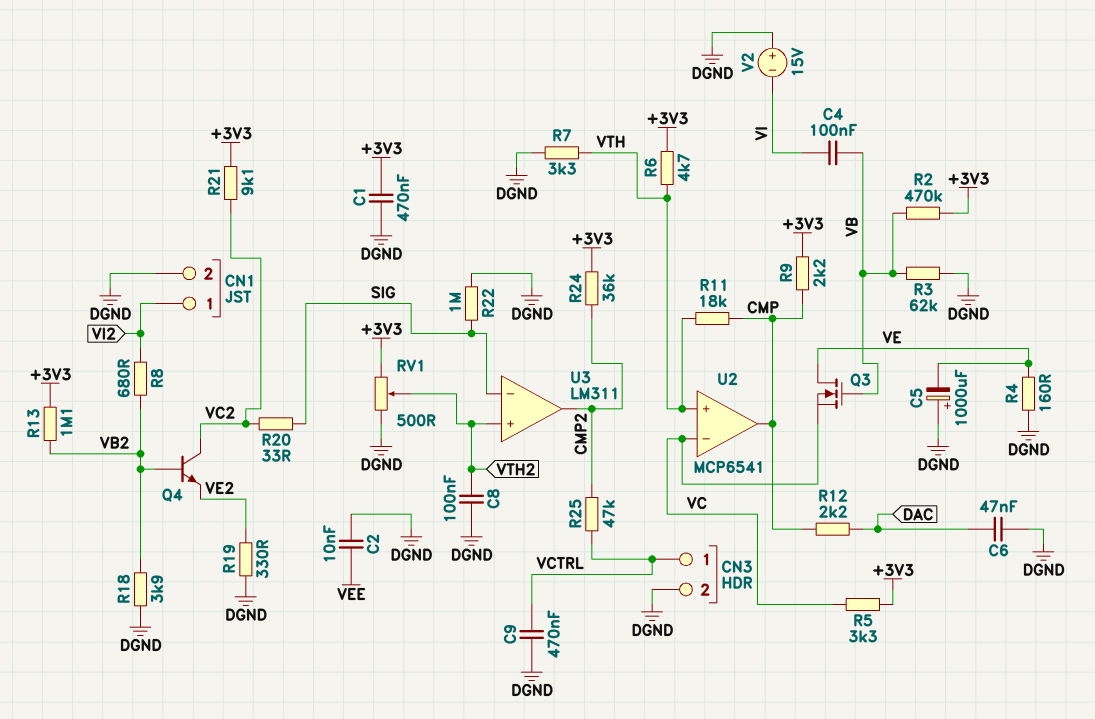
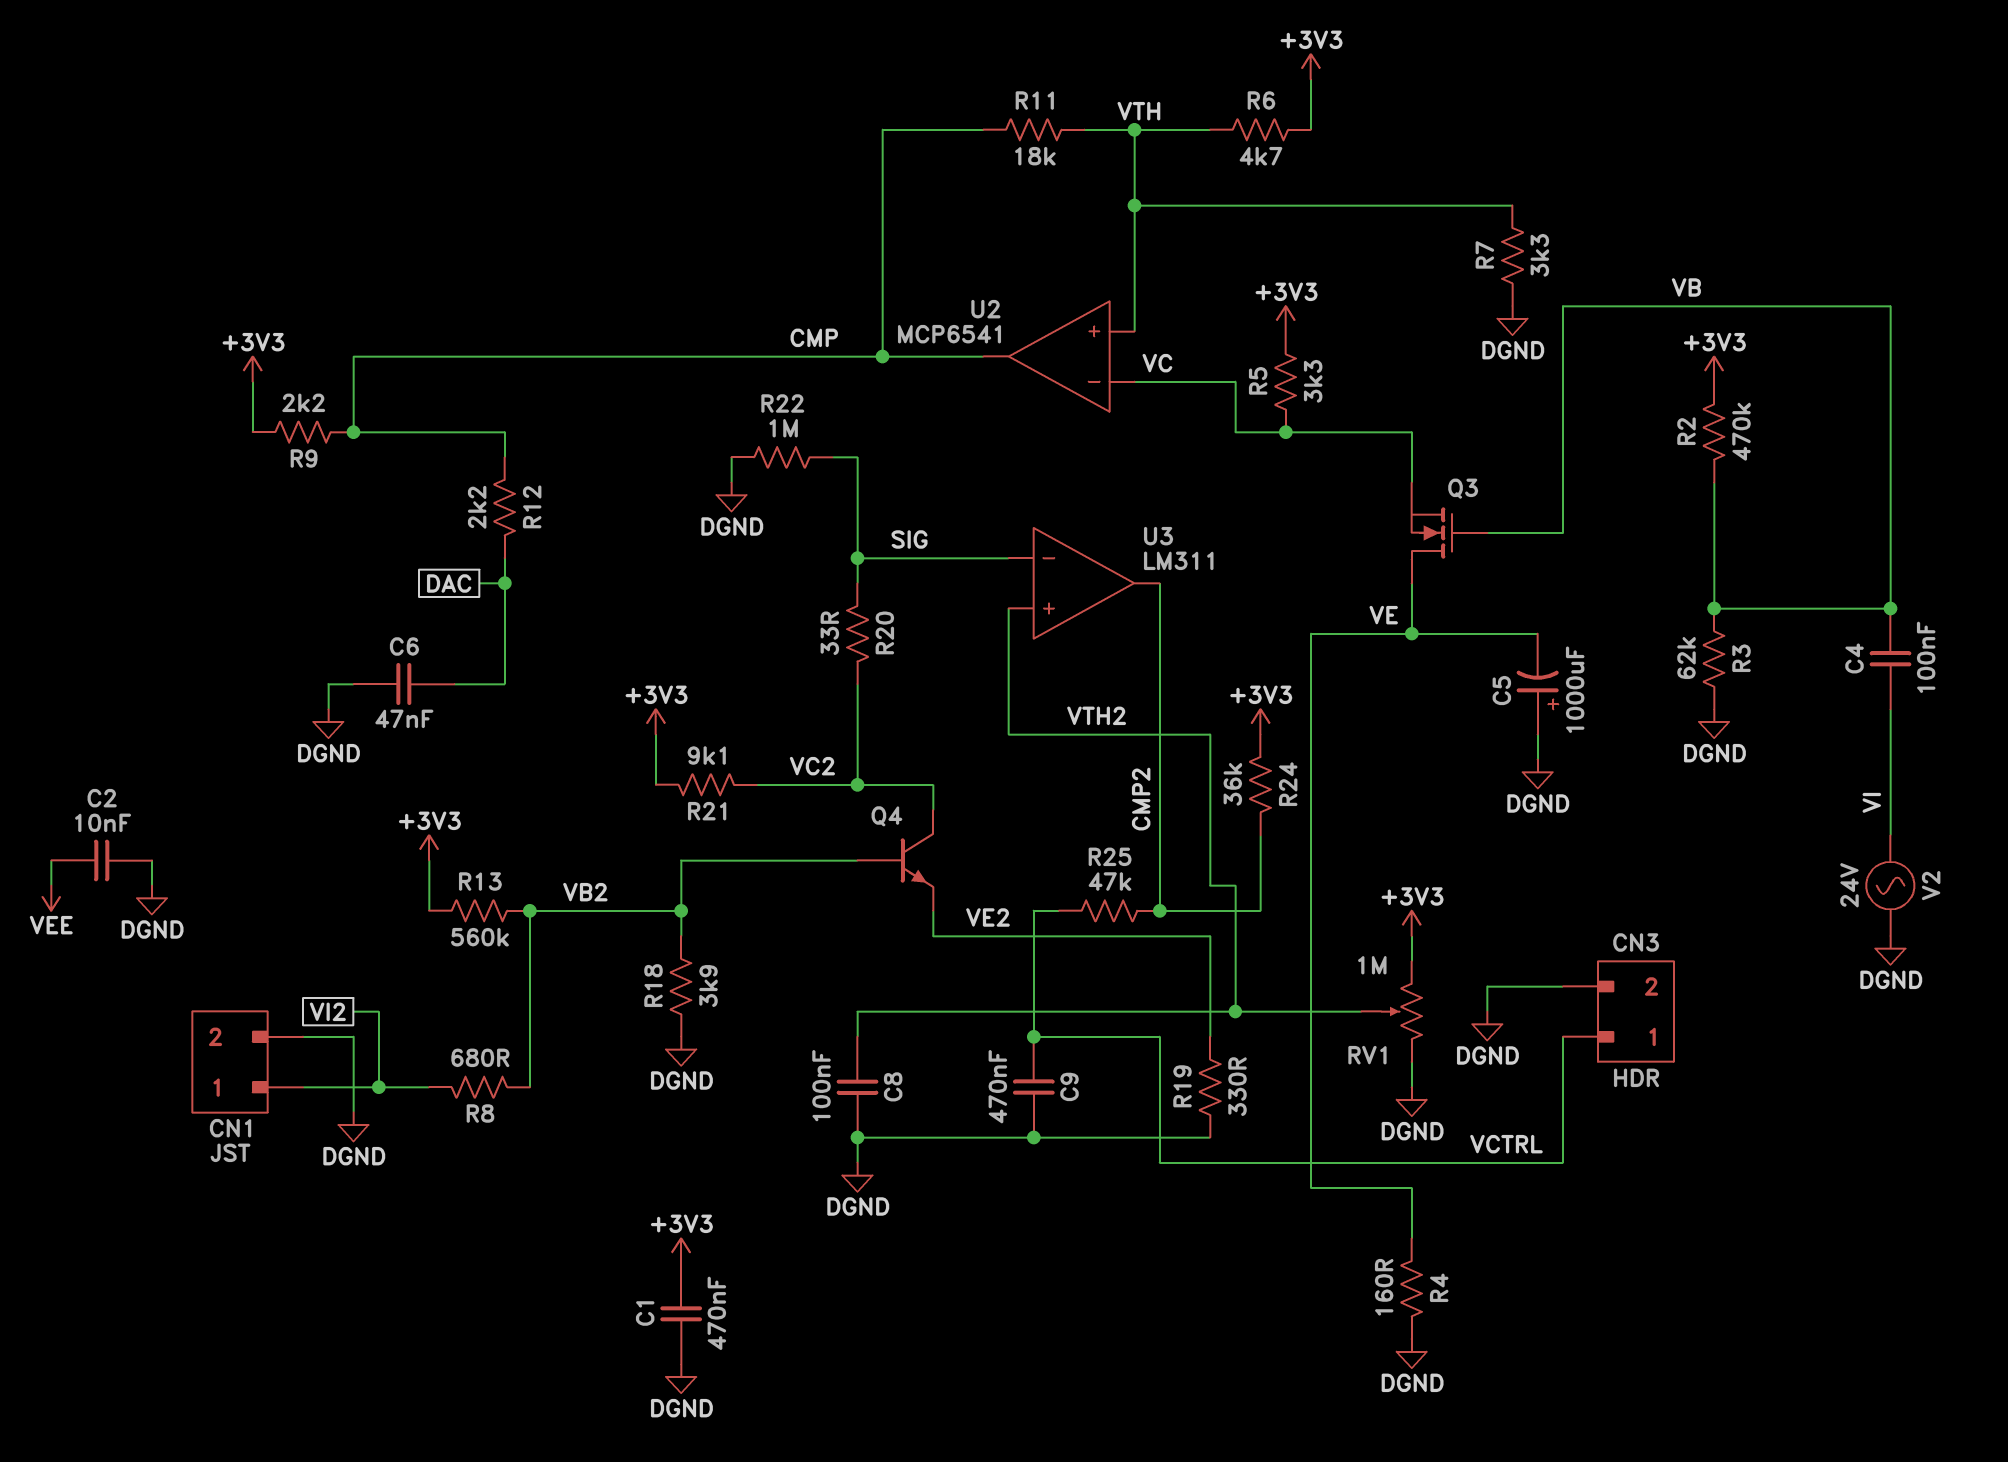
R13: 1.1M (+3V3, VB2) -> 560k (+3V3, VB2)
RV1: 500 (+3V3, DGND, wiper VTH2) -> 1M (+3V3, DGND, wiper VTH2)
V2: 15V (plus DGND, minus VI) -> AC 24V (DGND, VI)

